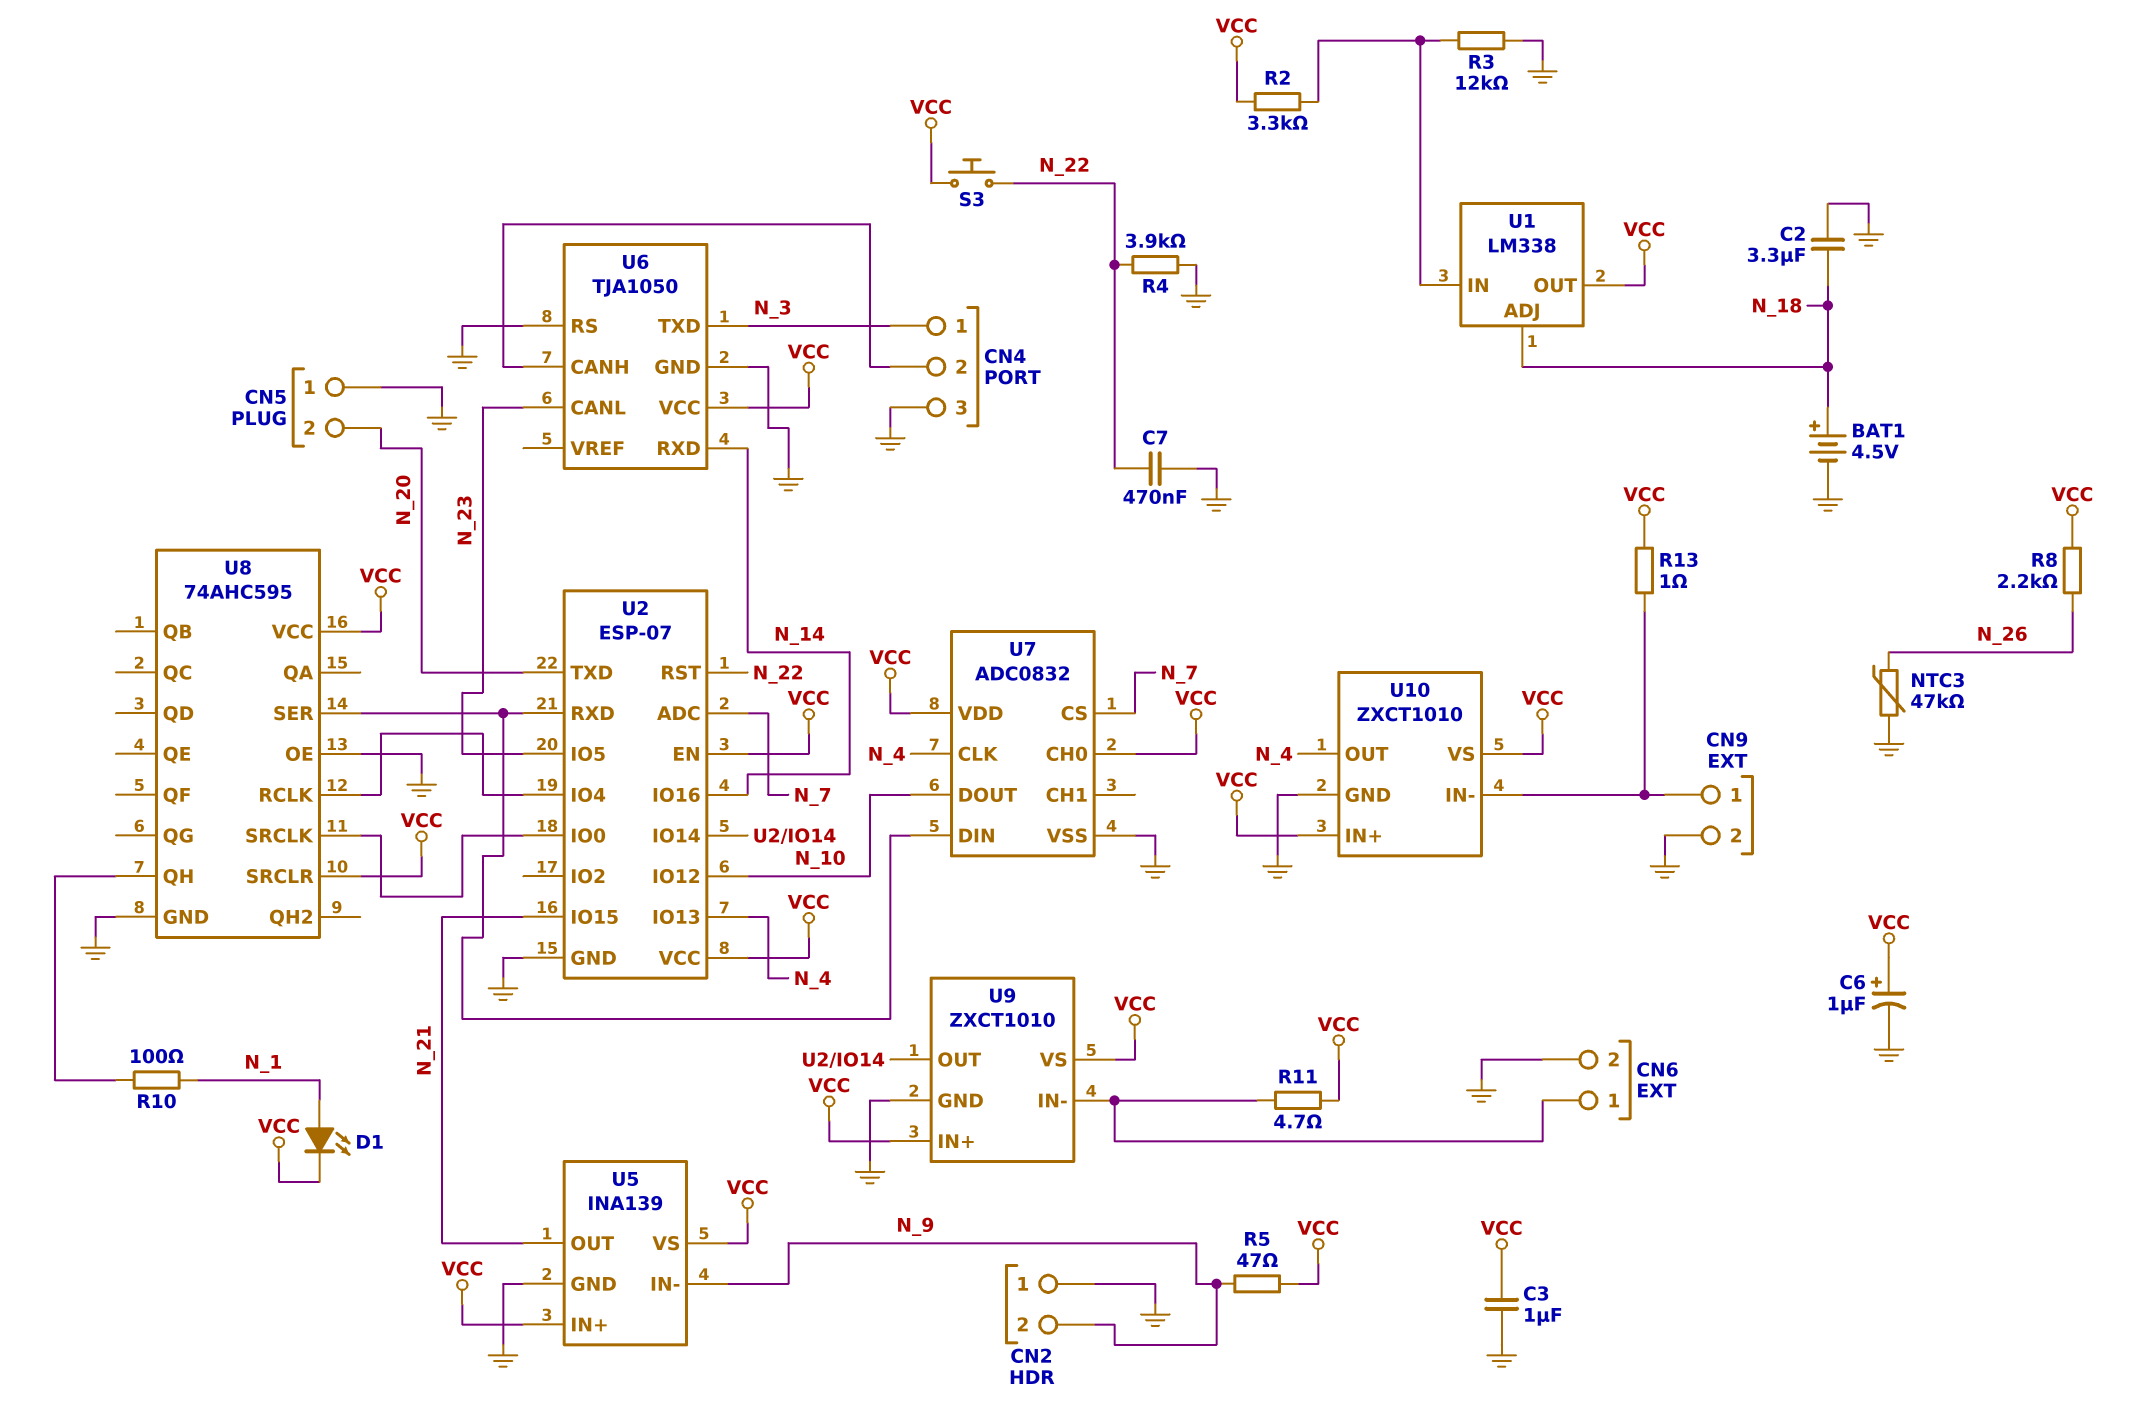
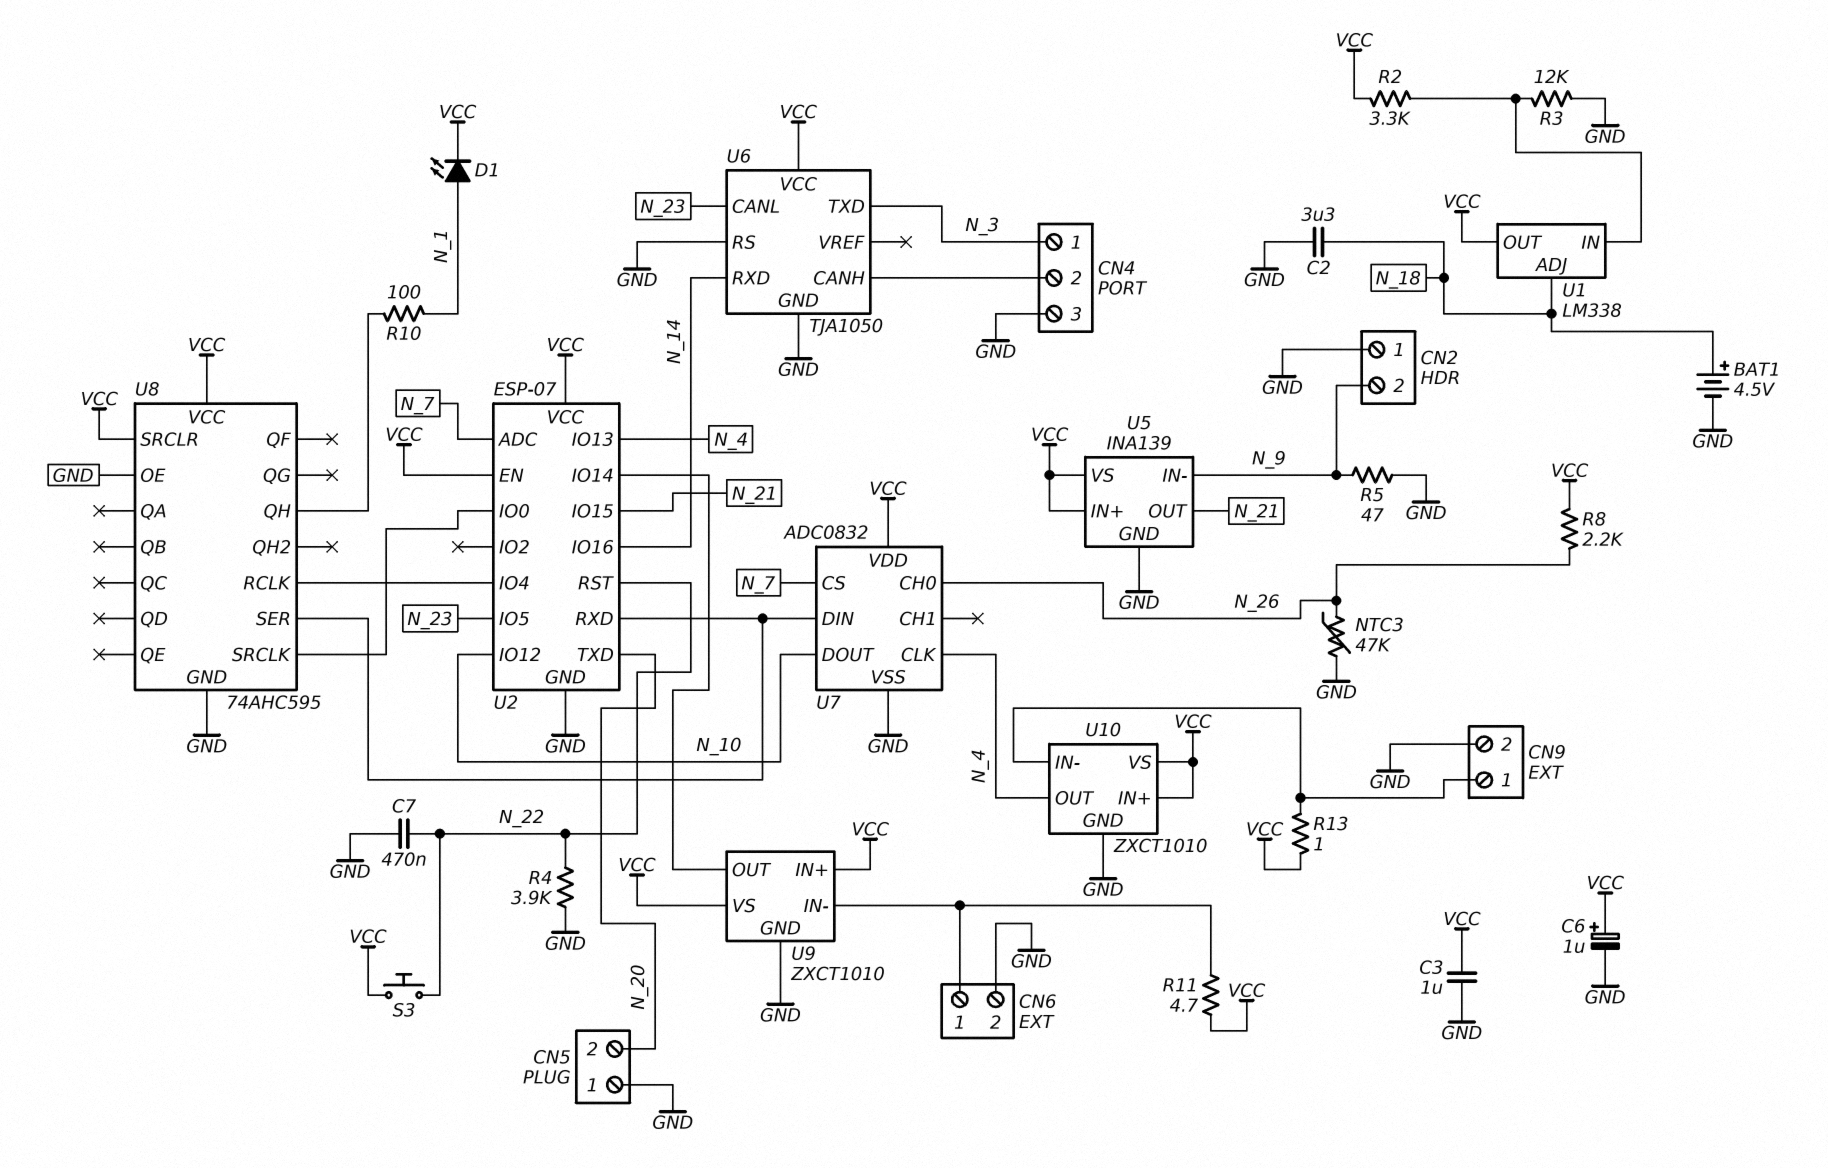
R5: 47 (N_9, VCC) -> 47 (GND, N_9)
U7 pin CH0: VCC -> N_26

